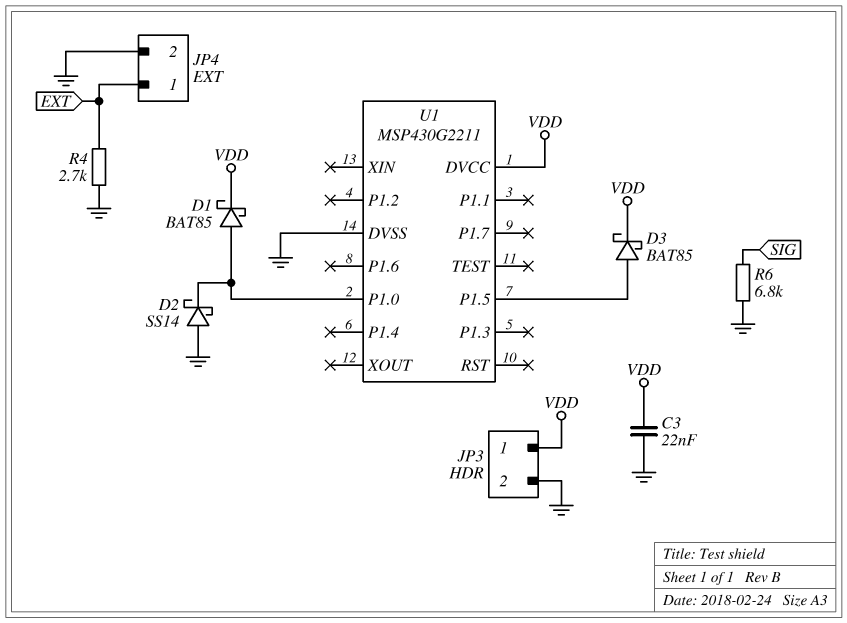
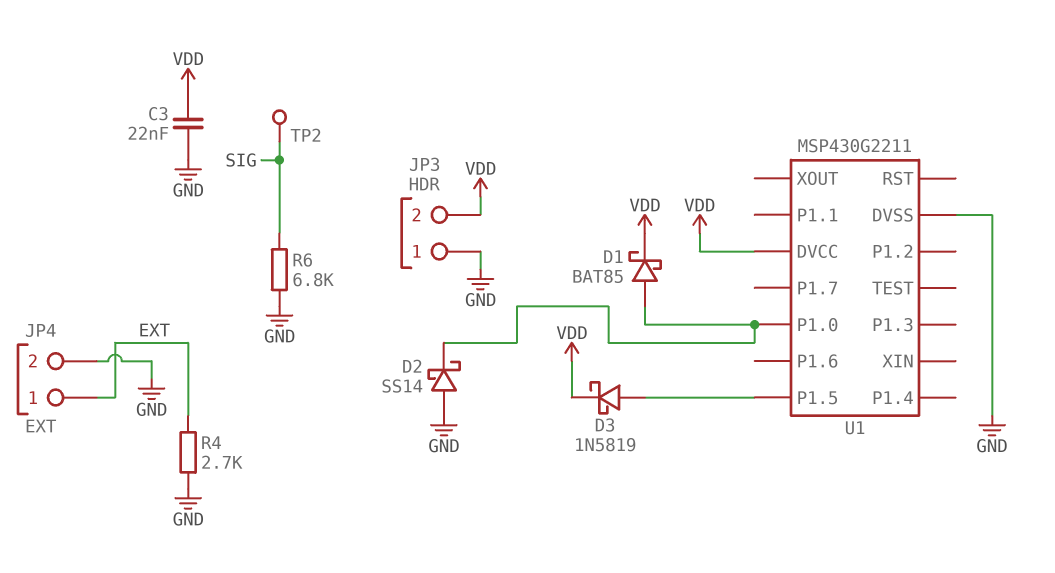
D3: schottky BAT85 (A U1/P1.5, K VDD) -> schottky 1N5819 (A U1/P1.5, K VDD)
JP3 pin 1: VDD -> GND
JP3 pin 2: GND -> VDD
TP2: none -> test point (SIG)

